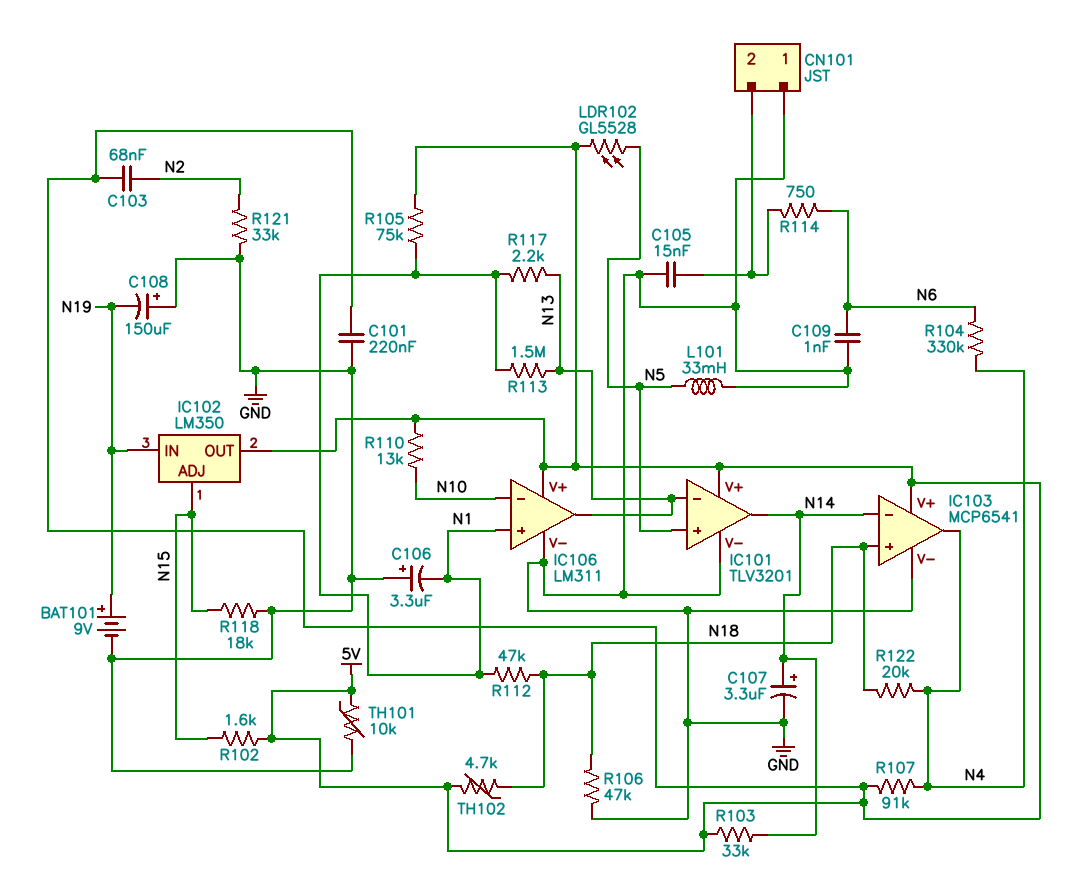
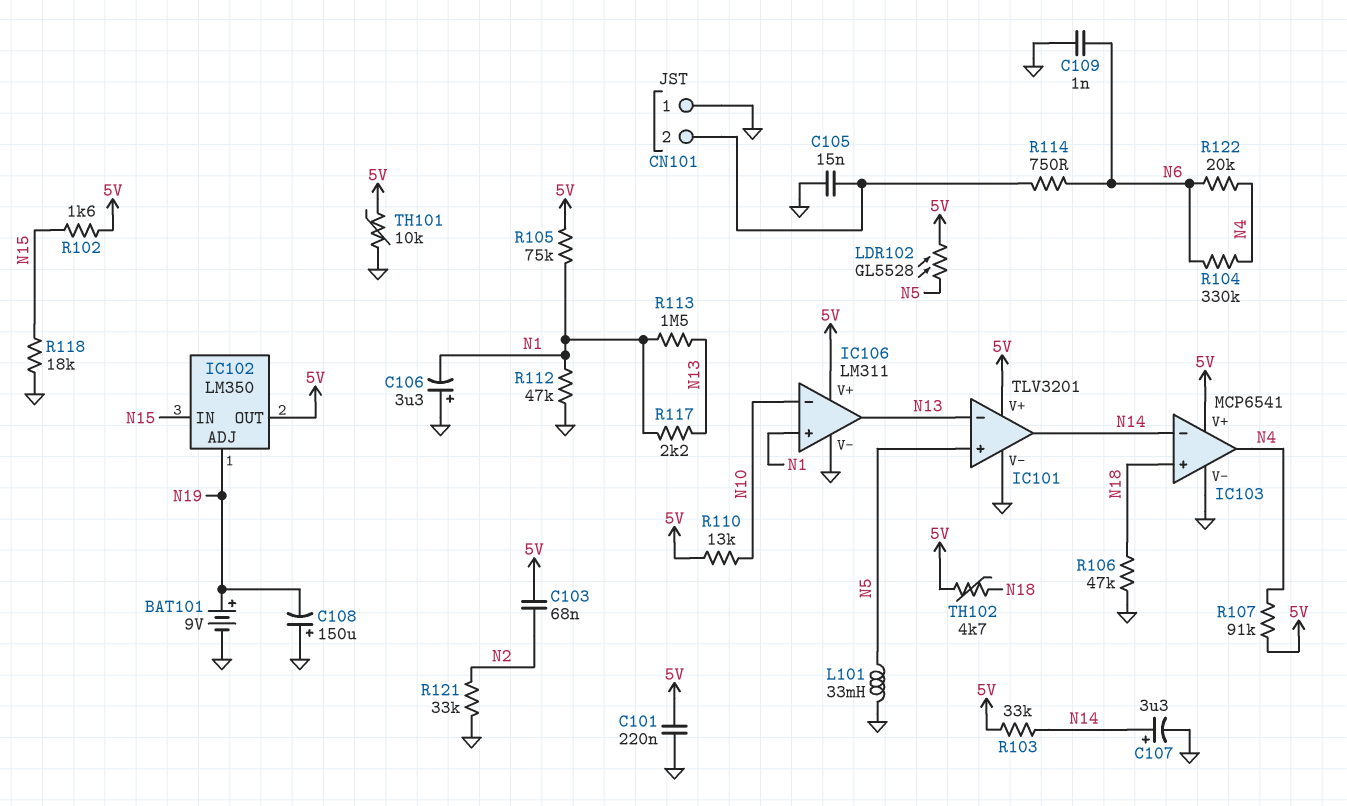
IC102 pin ADJ: N15 -> N19
IC102 pin IN: N19 -> N15
R112: 47k (N1, N18) -> 47k (GND, N1)
R122: 20k (N4, N18) -> 20k (N4, N6)

